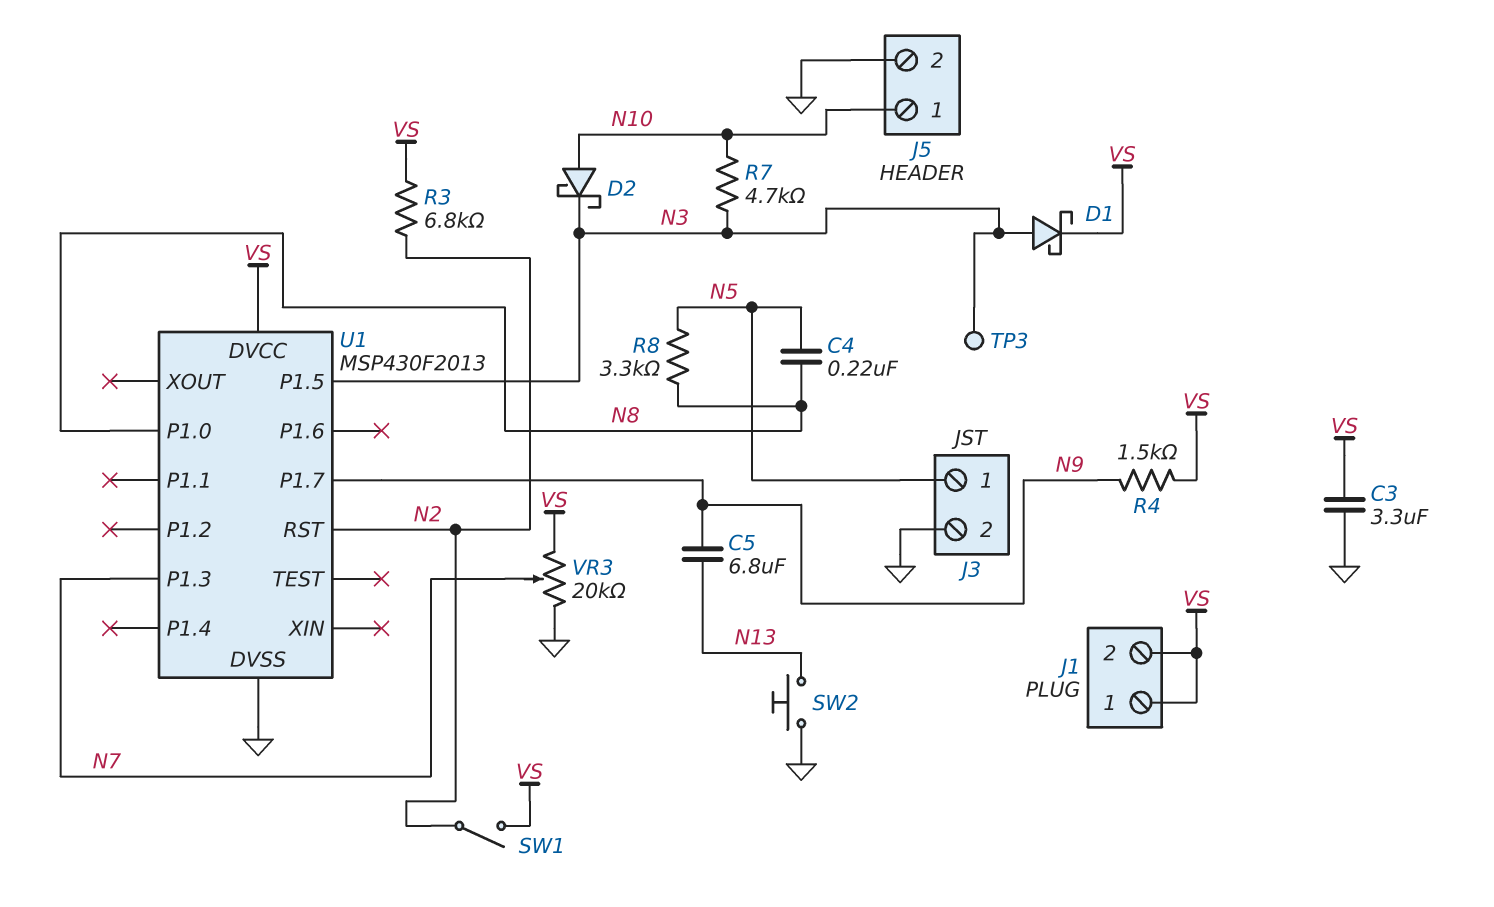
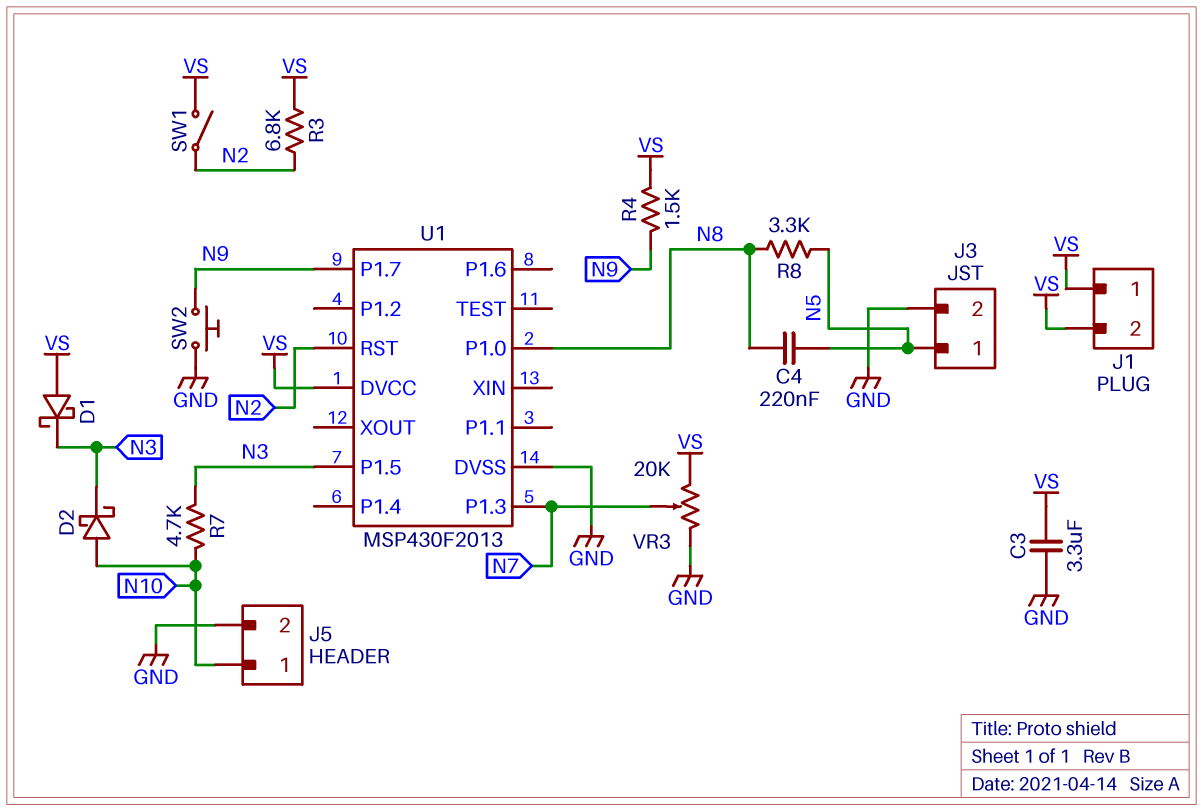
C5: 6.8uF (N9, N13) -> none
D1: schottky (A N3, K VS) -> schottky (A VS, K N3)
SW2: button (GND, N13) -> button (GND, N9)
TP3: test point (N3) -> none

